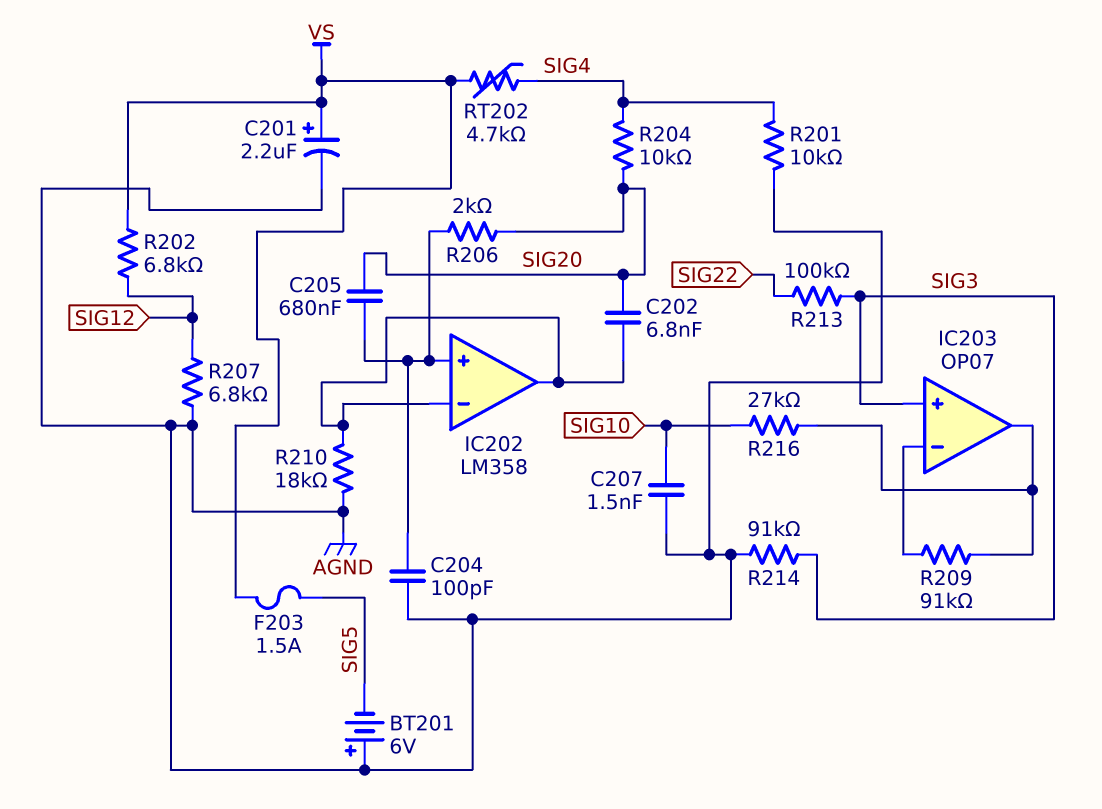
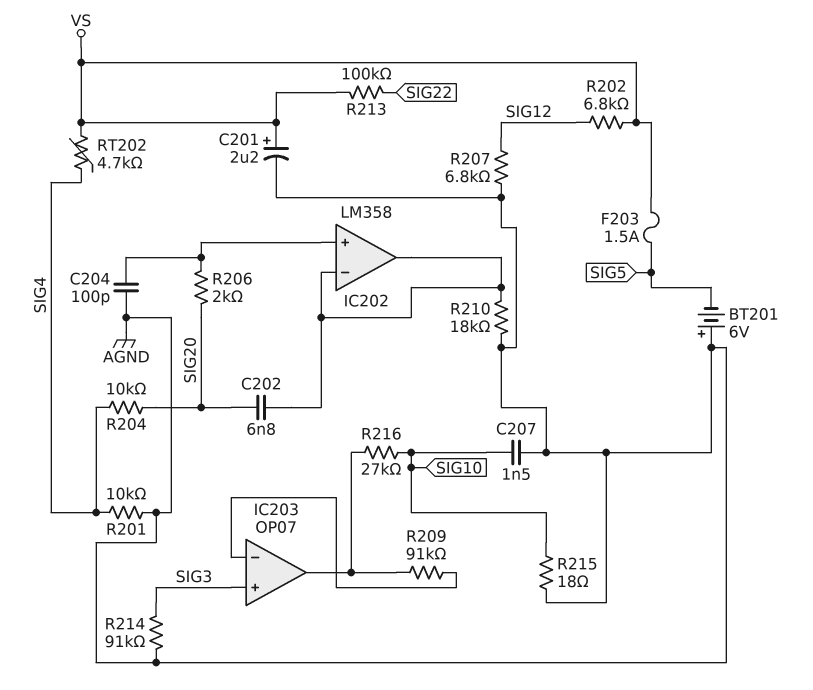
C205: 680nF (IC202/in+, SIG20) -> none
R213: 100k (SIG3, SIG22) -> 100k (SIG22, VS)
R215: none -> 18 (AGND, SIG10)

